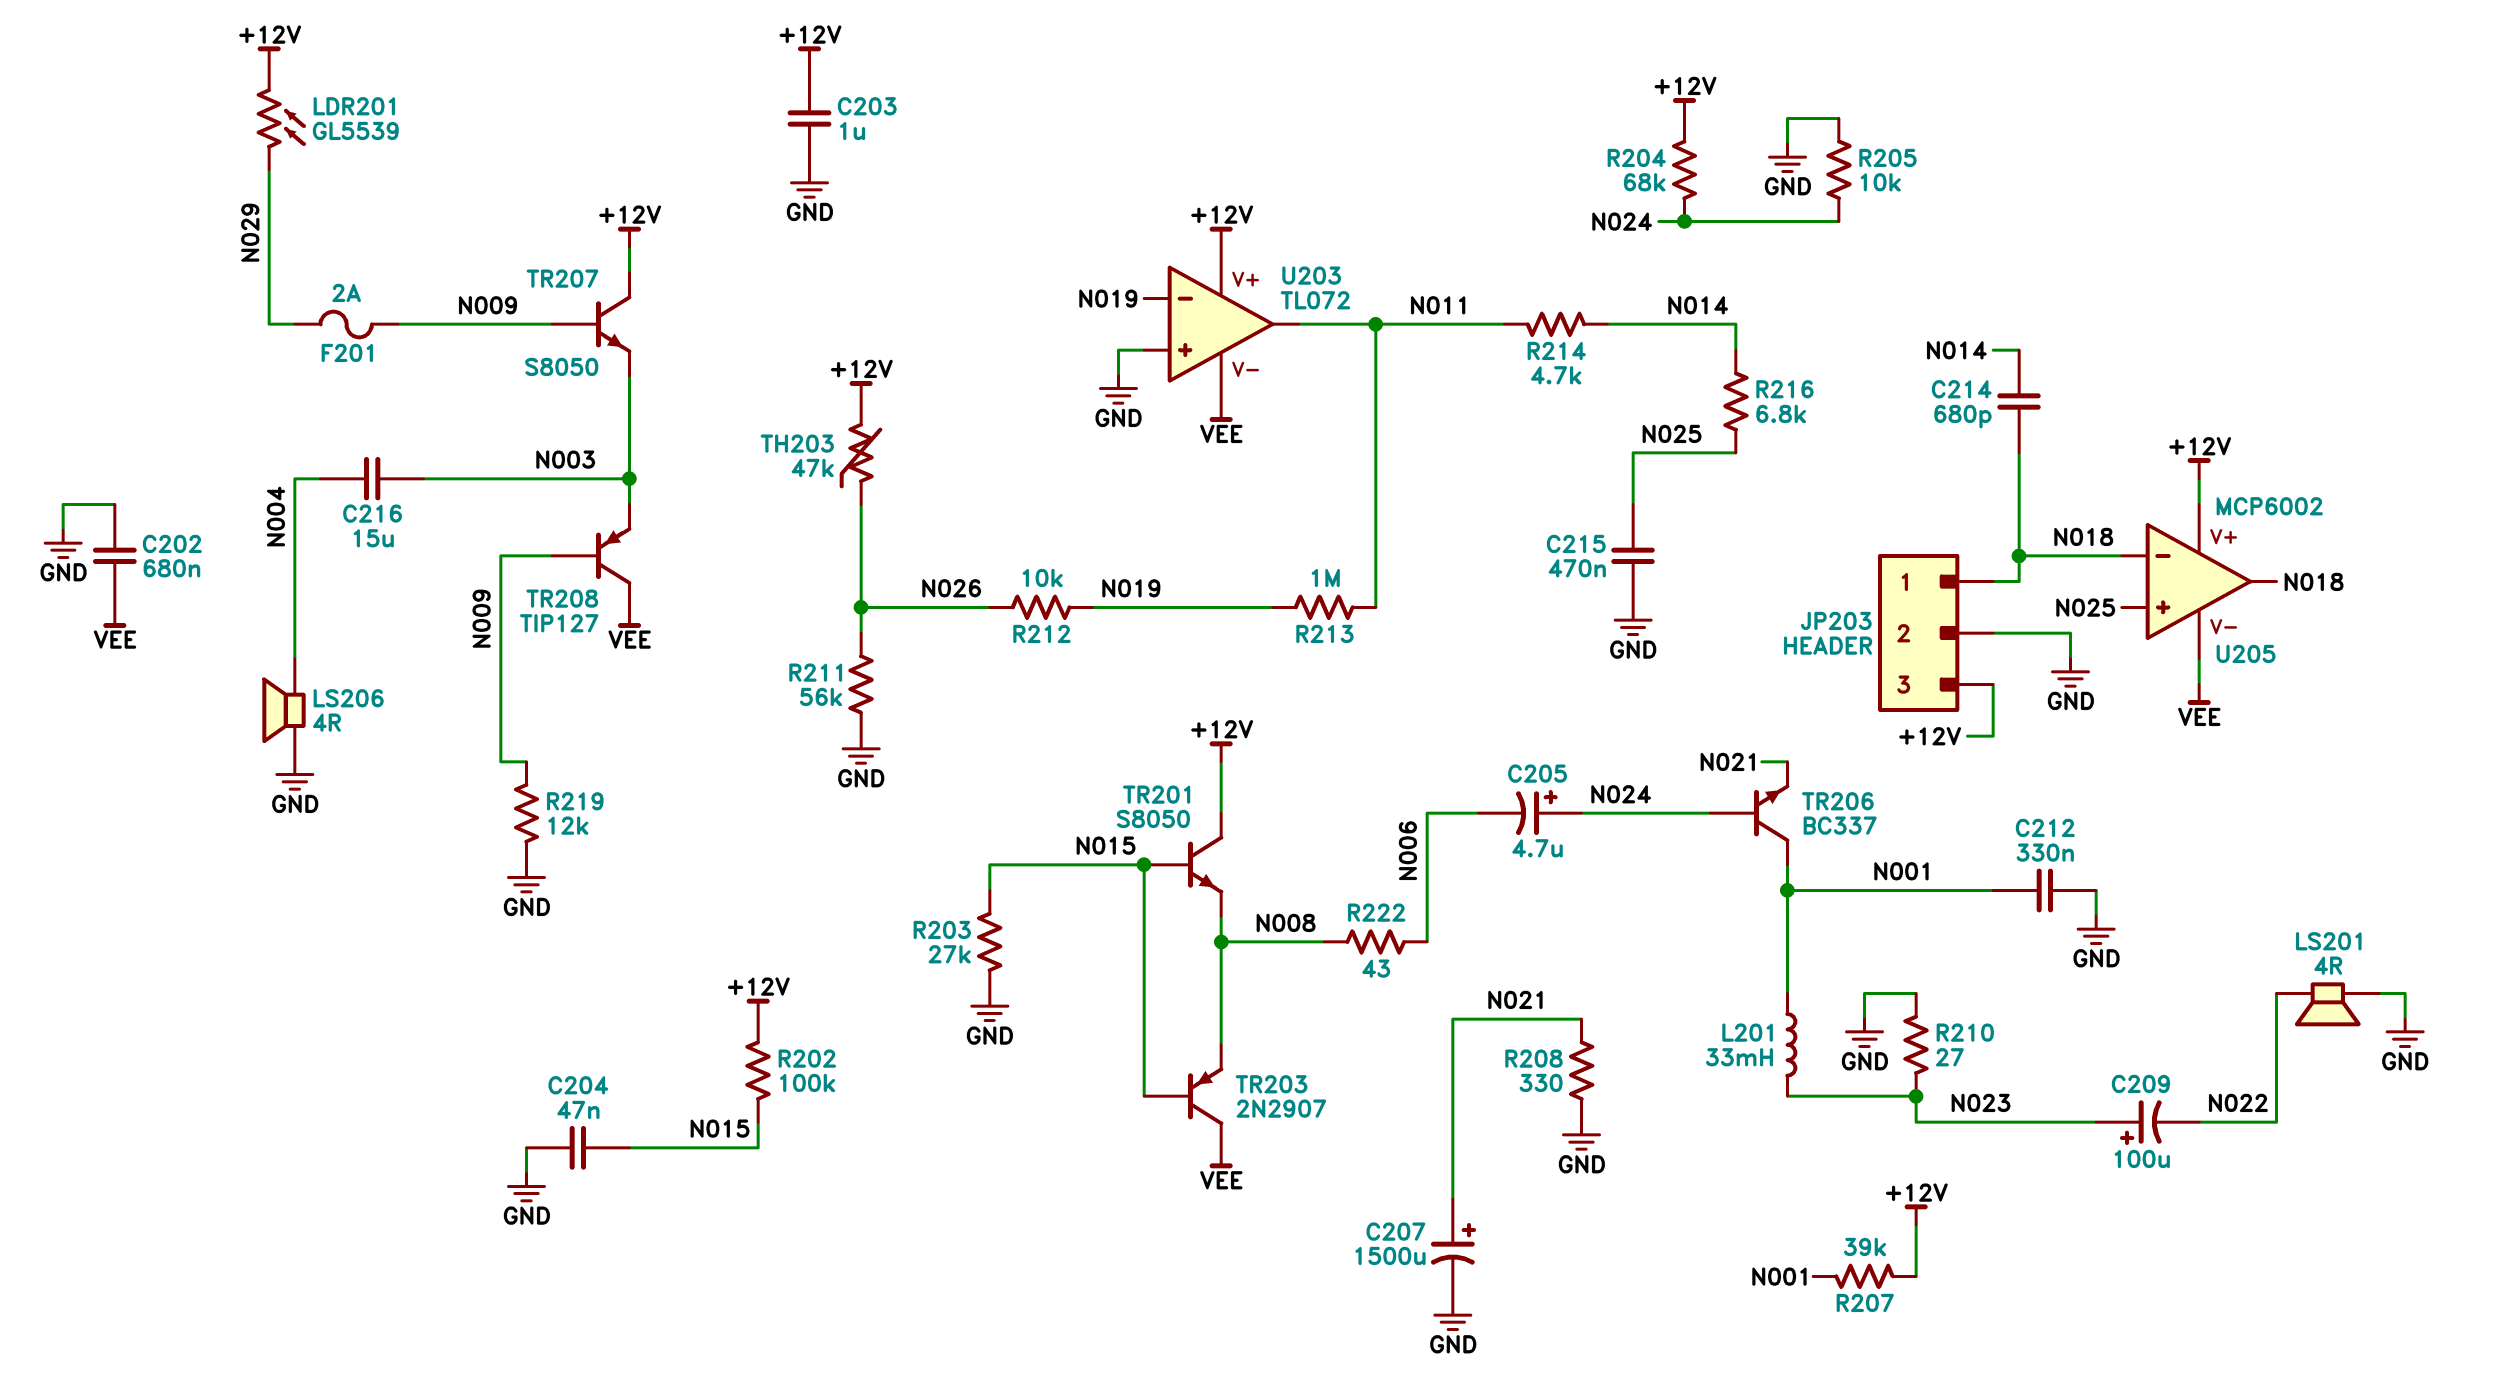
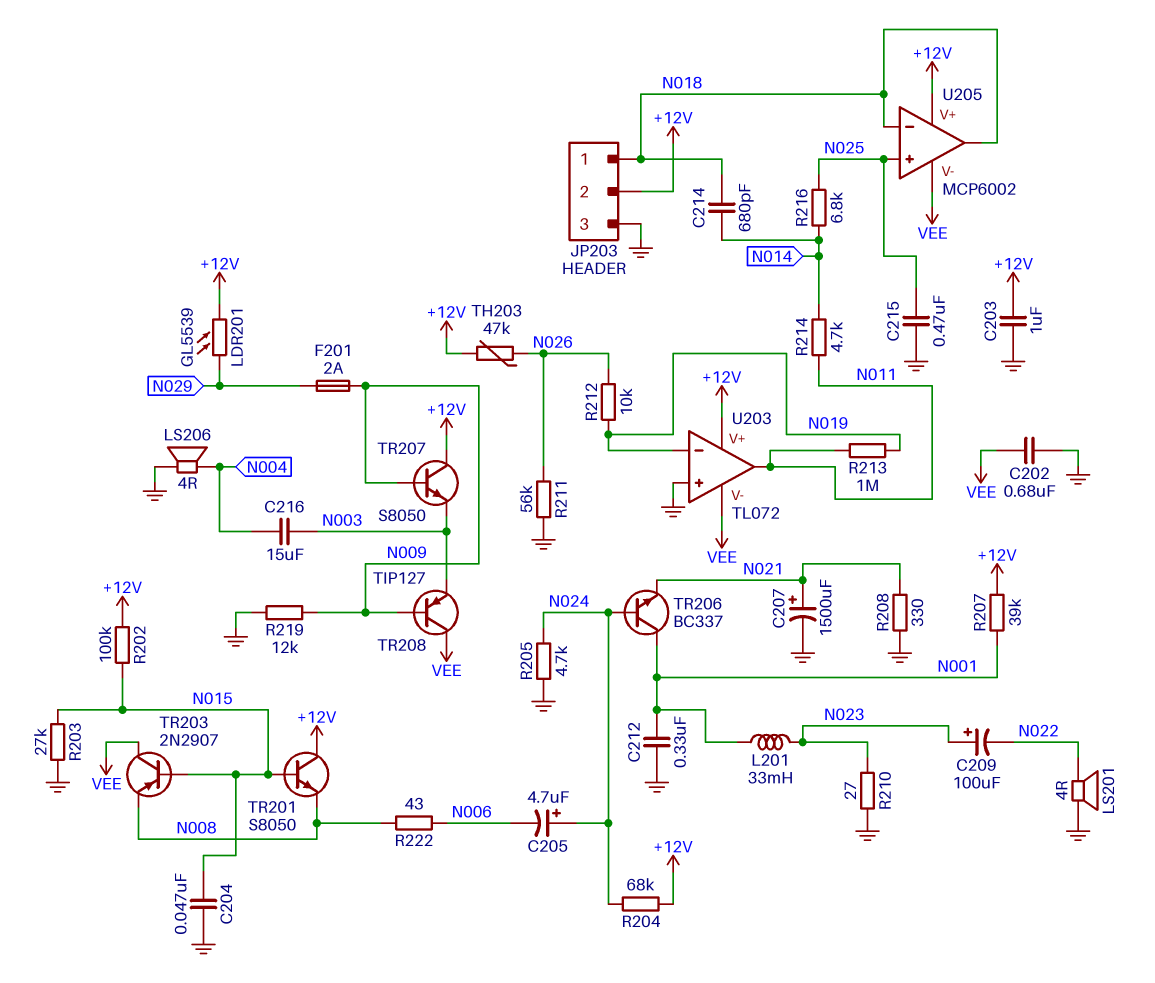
JP203 pin 2: GND -> +12V
JP203 pin 3: +12V -> GND
R205: 10k (GND, N024) -> 4.7k (GND, N024)

